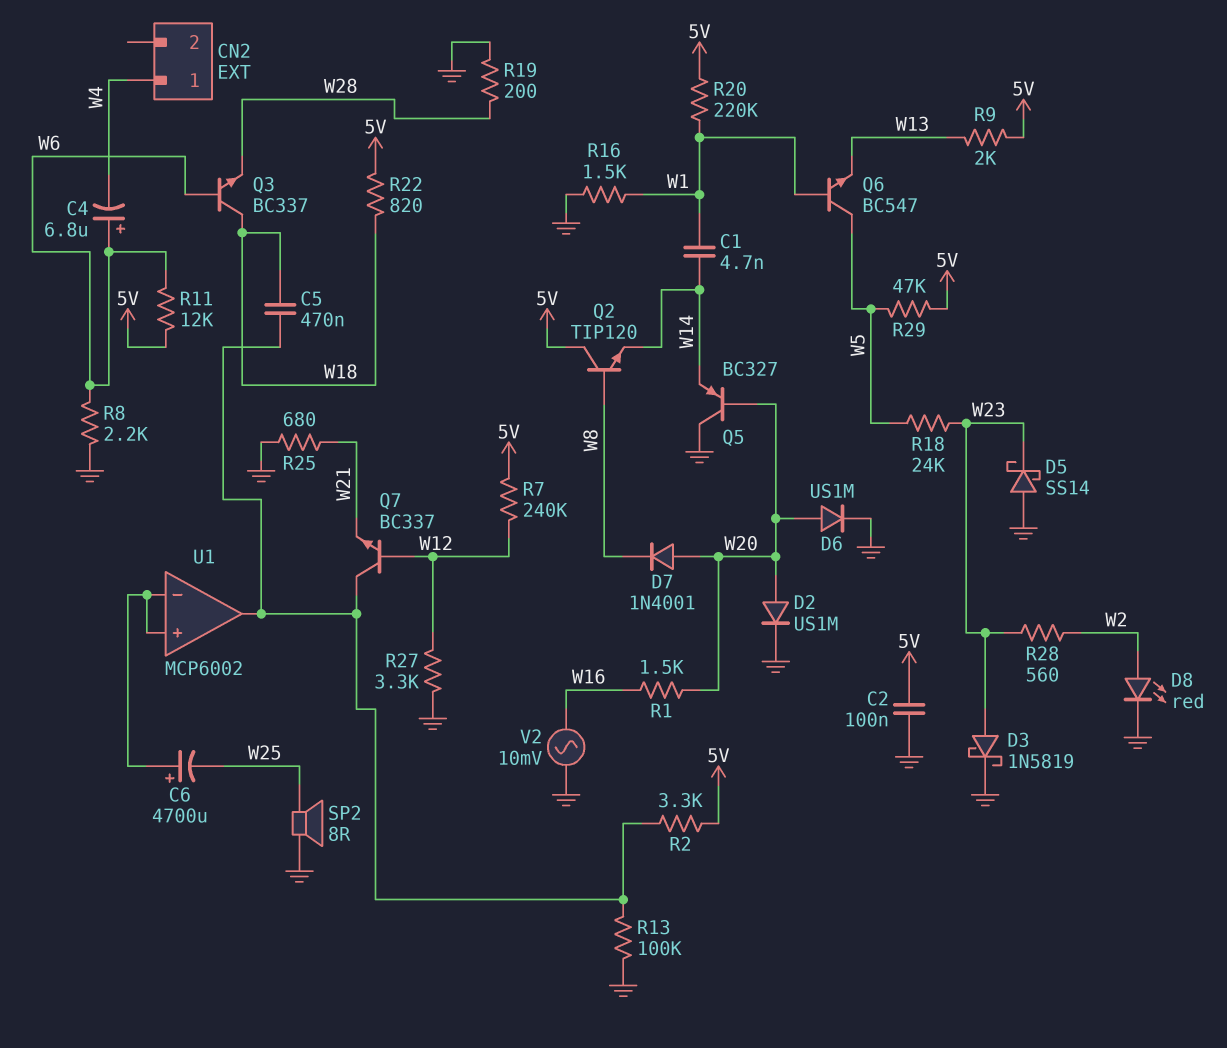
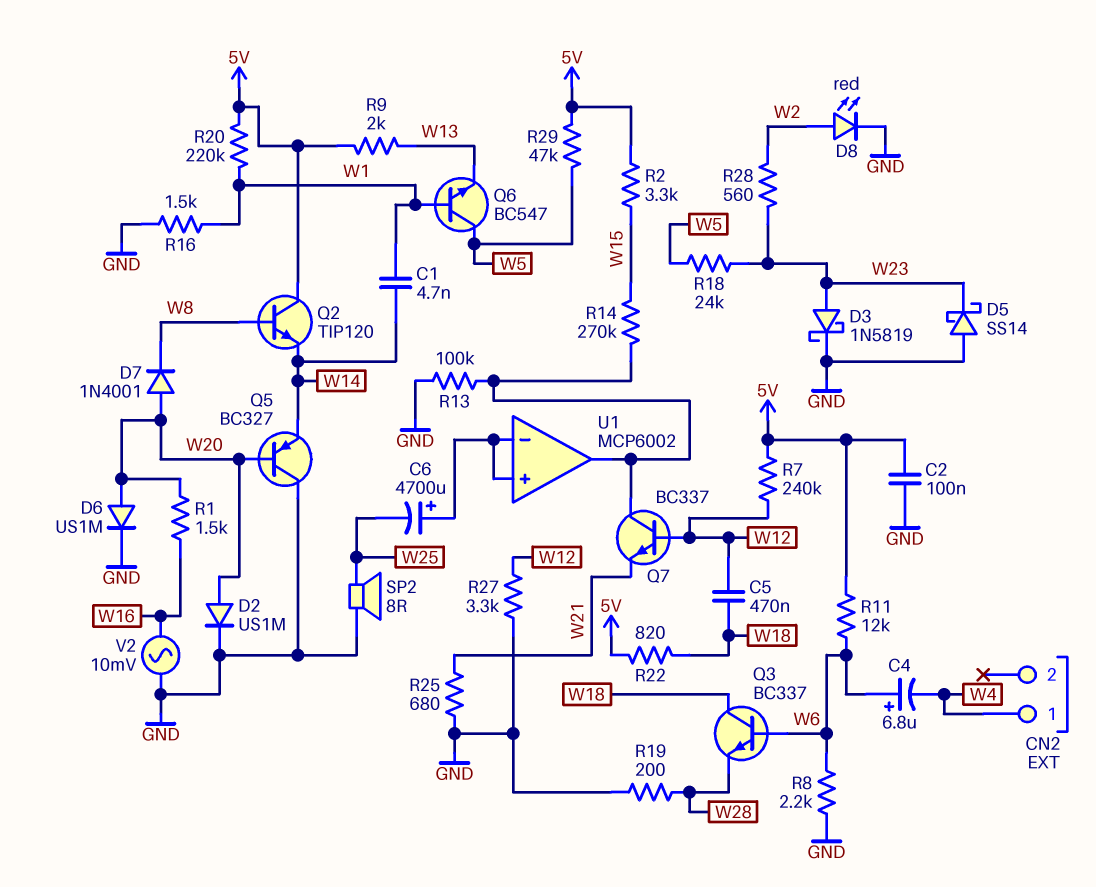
C5: 470nF (U1/out, W18) -> 470nF (W12, W18)
R2: 3.3k (5V, U1/out) -> 3.3k (5V, W15)
R14: none -> 270k (U1/out, W15)

